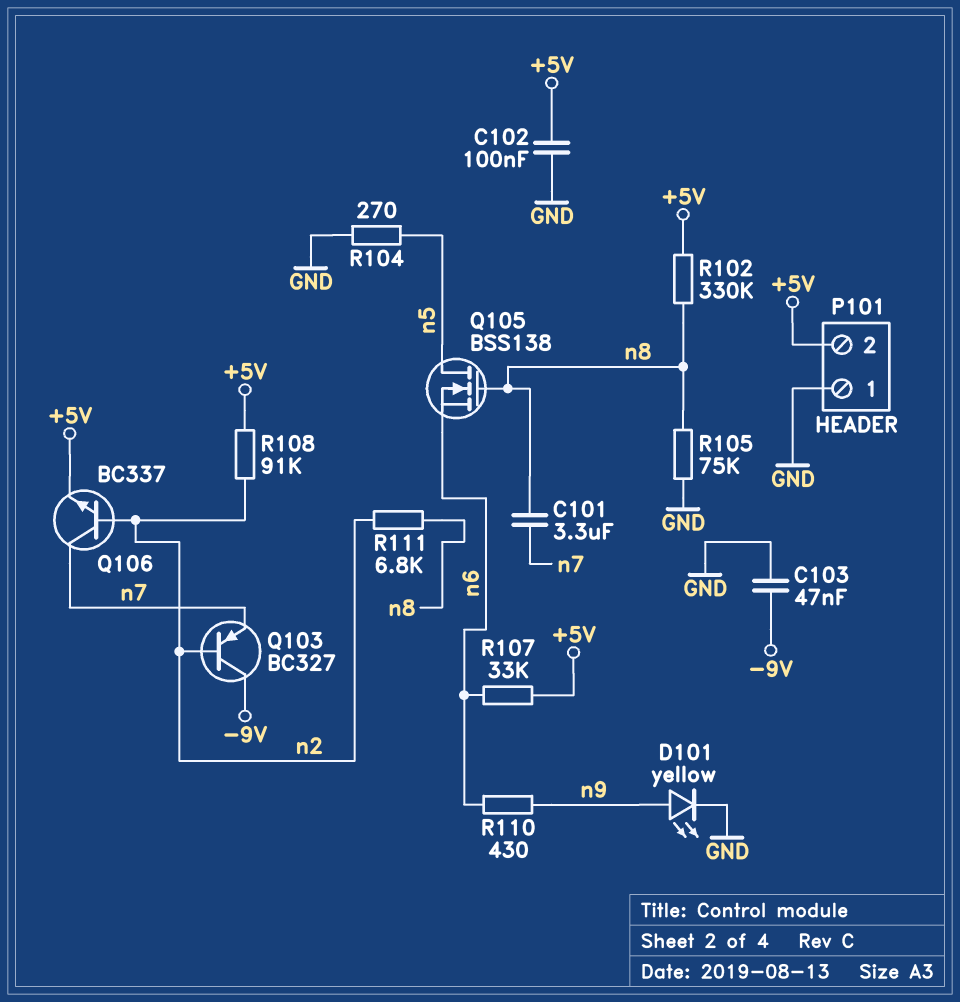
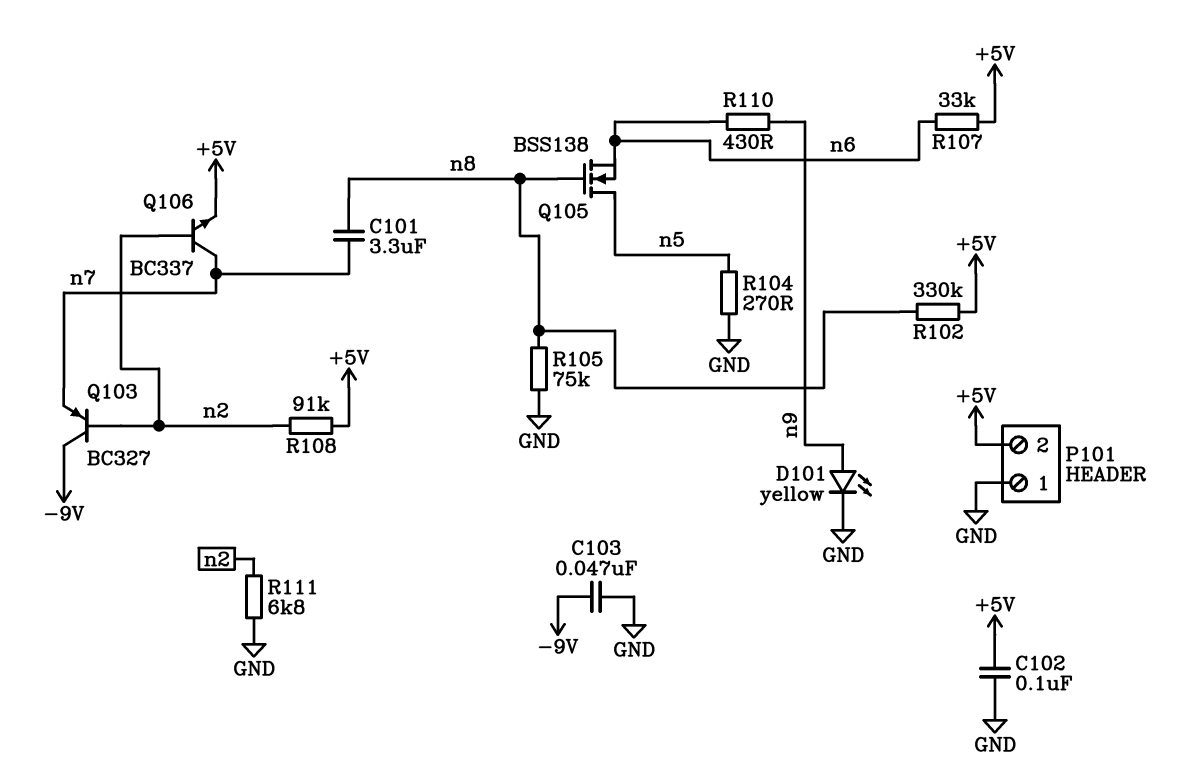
R111: 6.8k (n2, n8) -> 6.8k (GND, n2)

